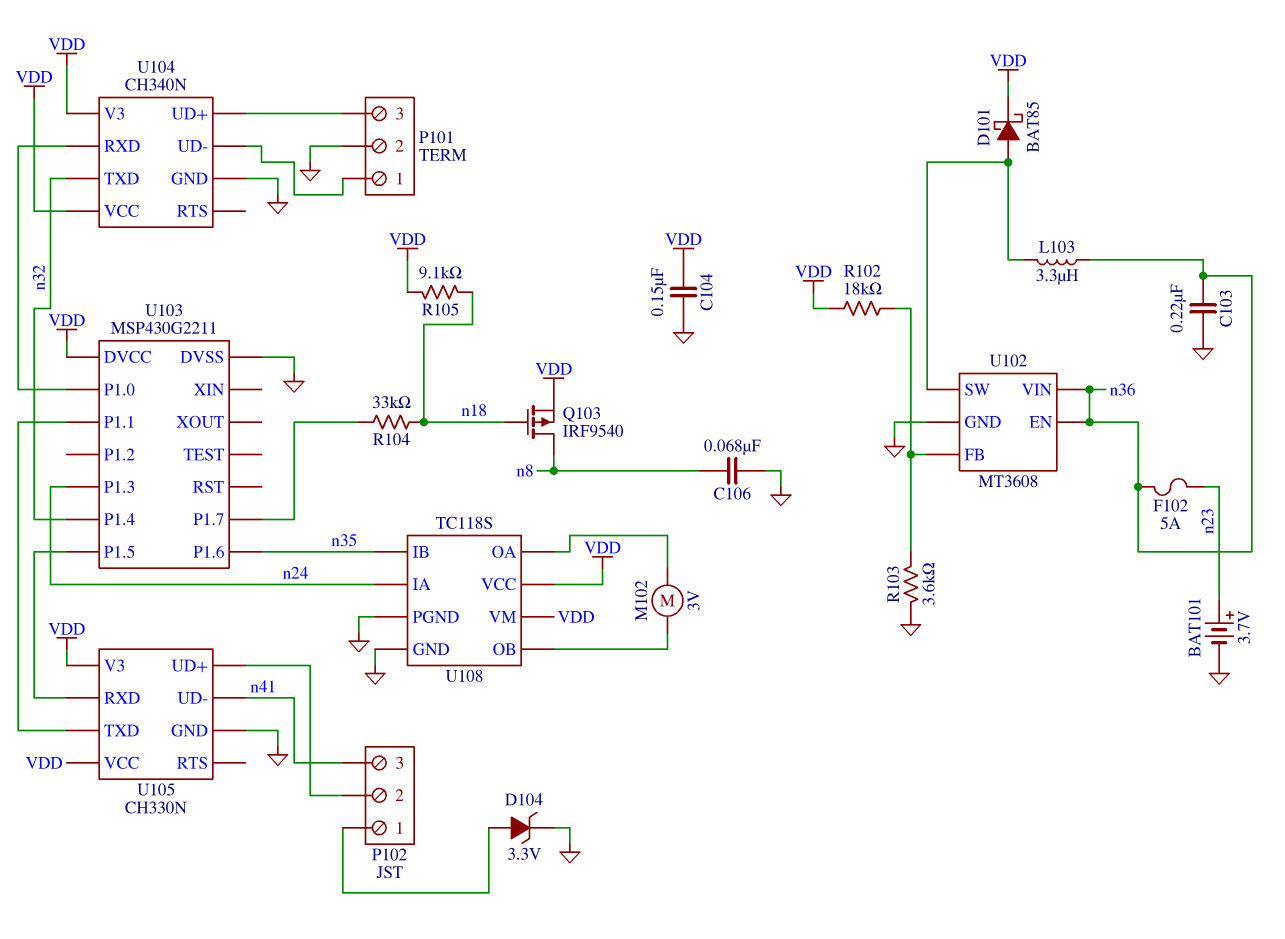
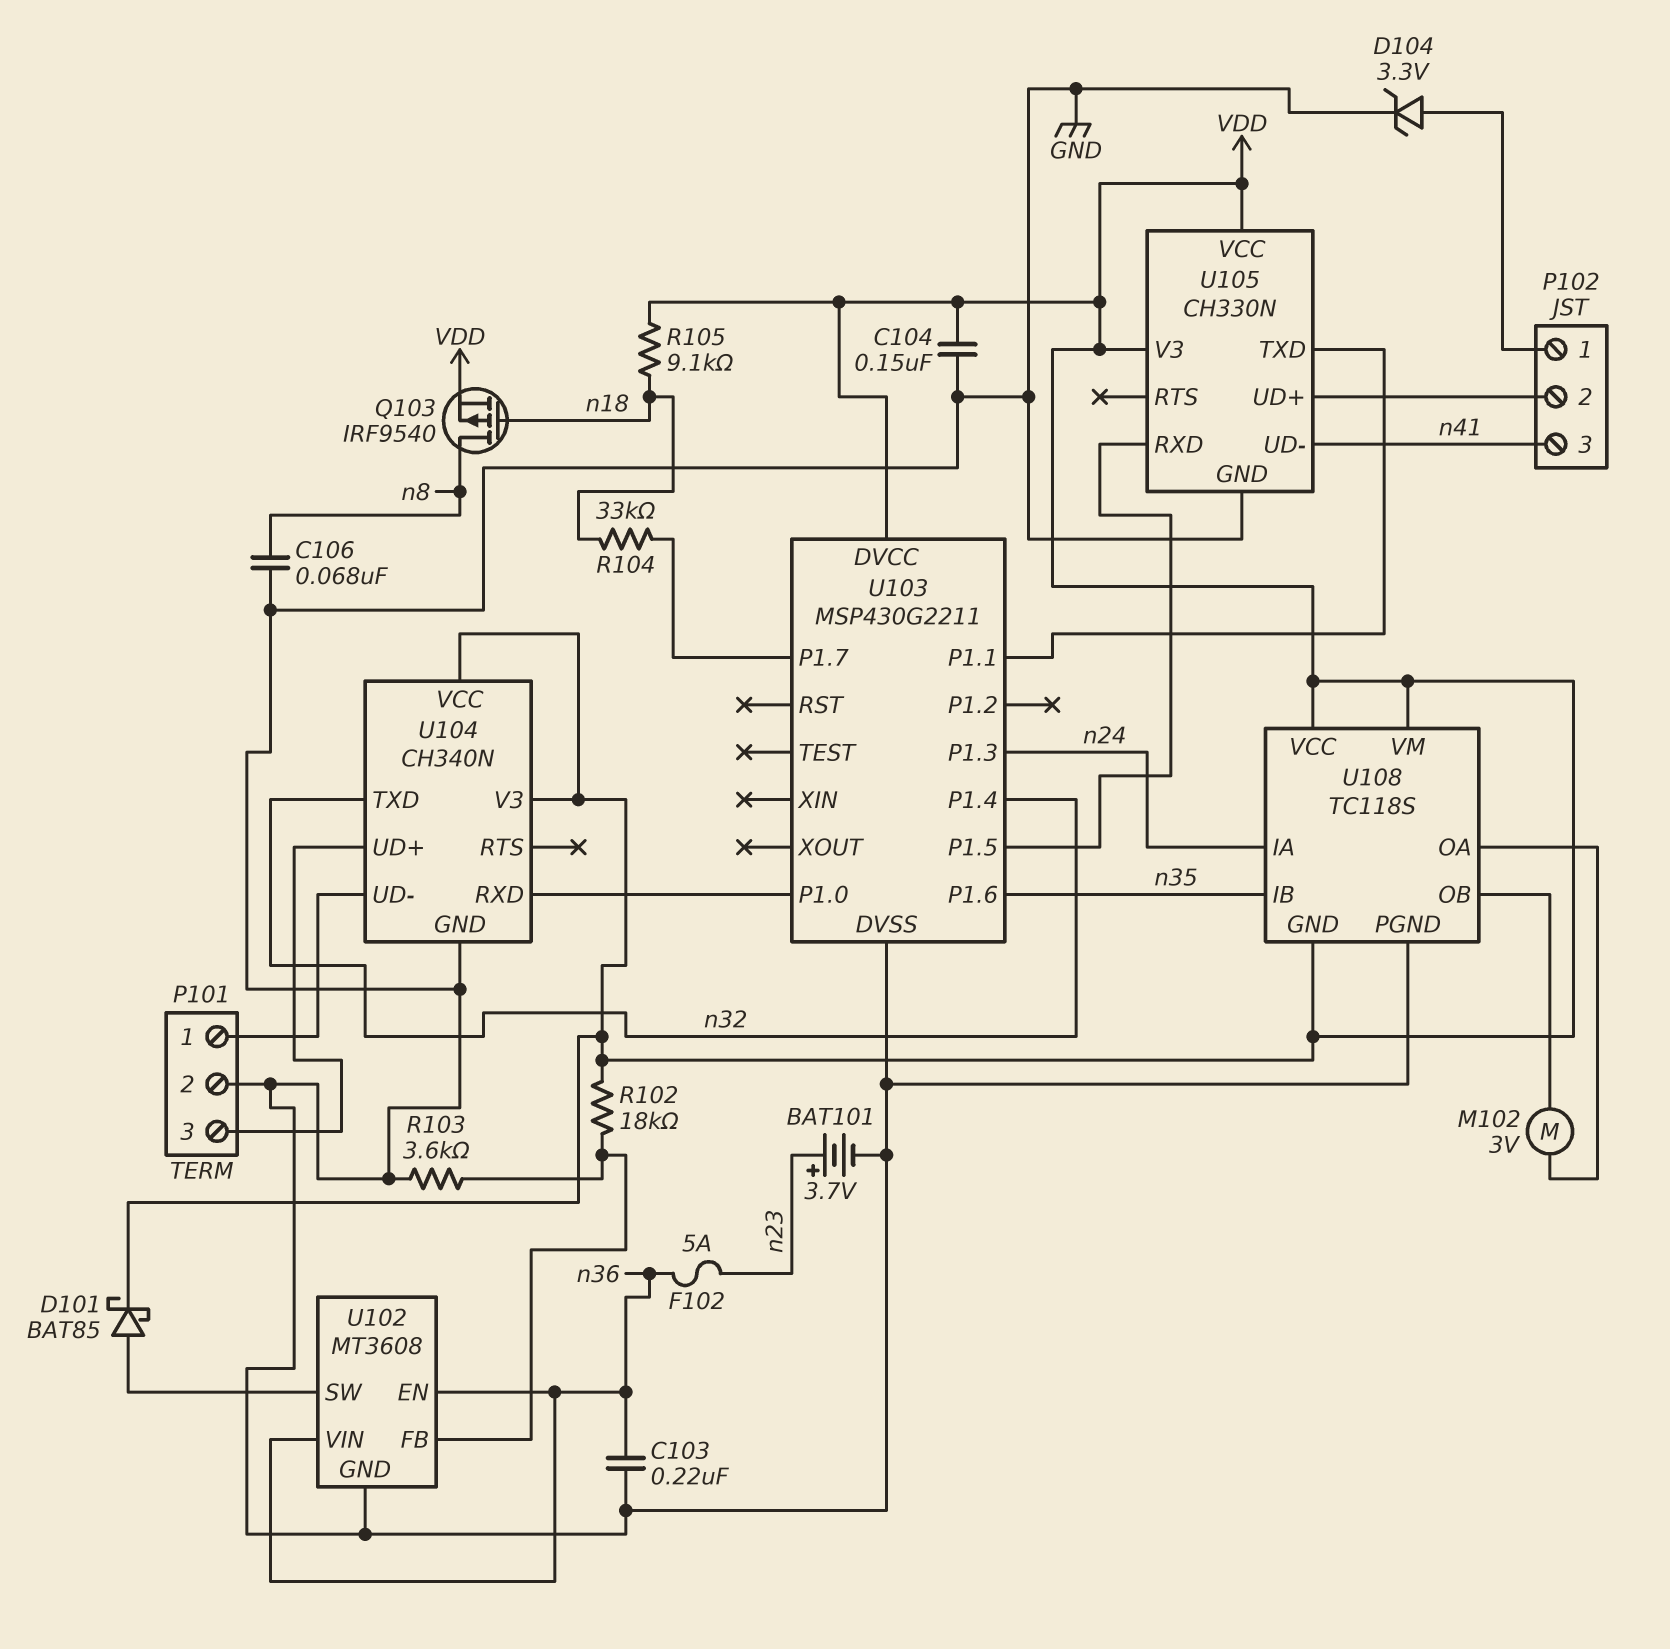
L103: 3.3uH (U102/SW, n36) -> none
U108 pin GND: GND -> VDD

